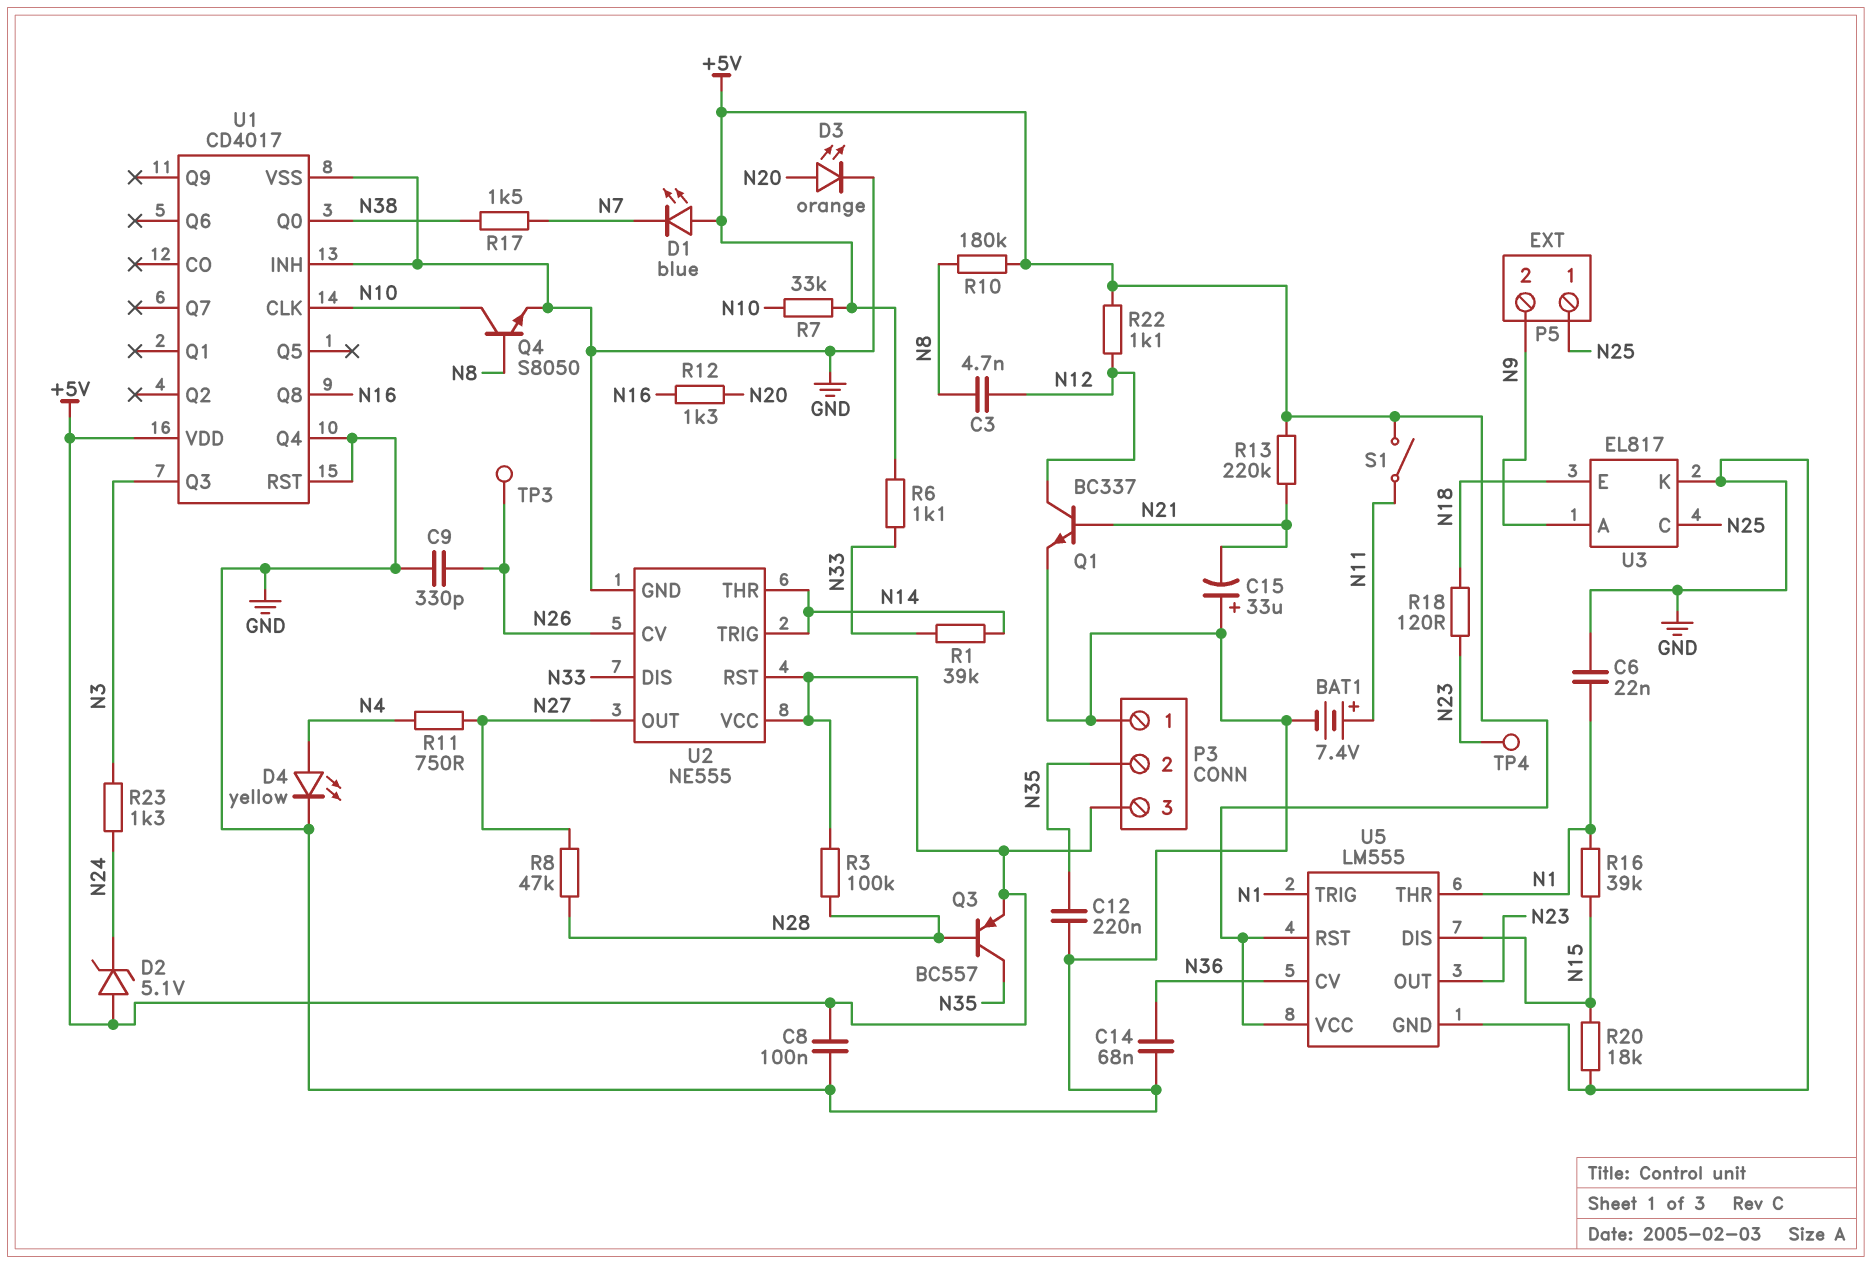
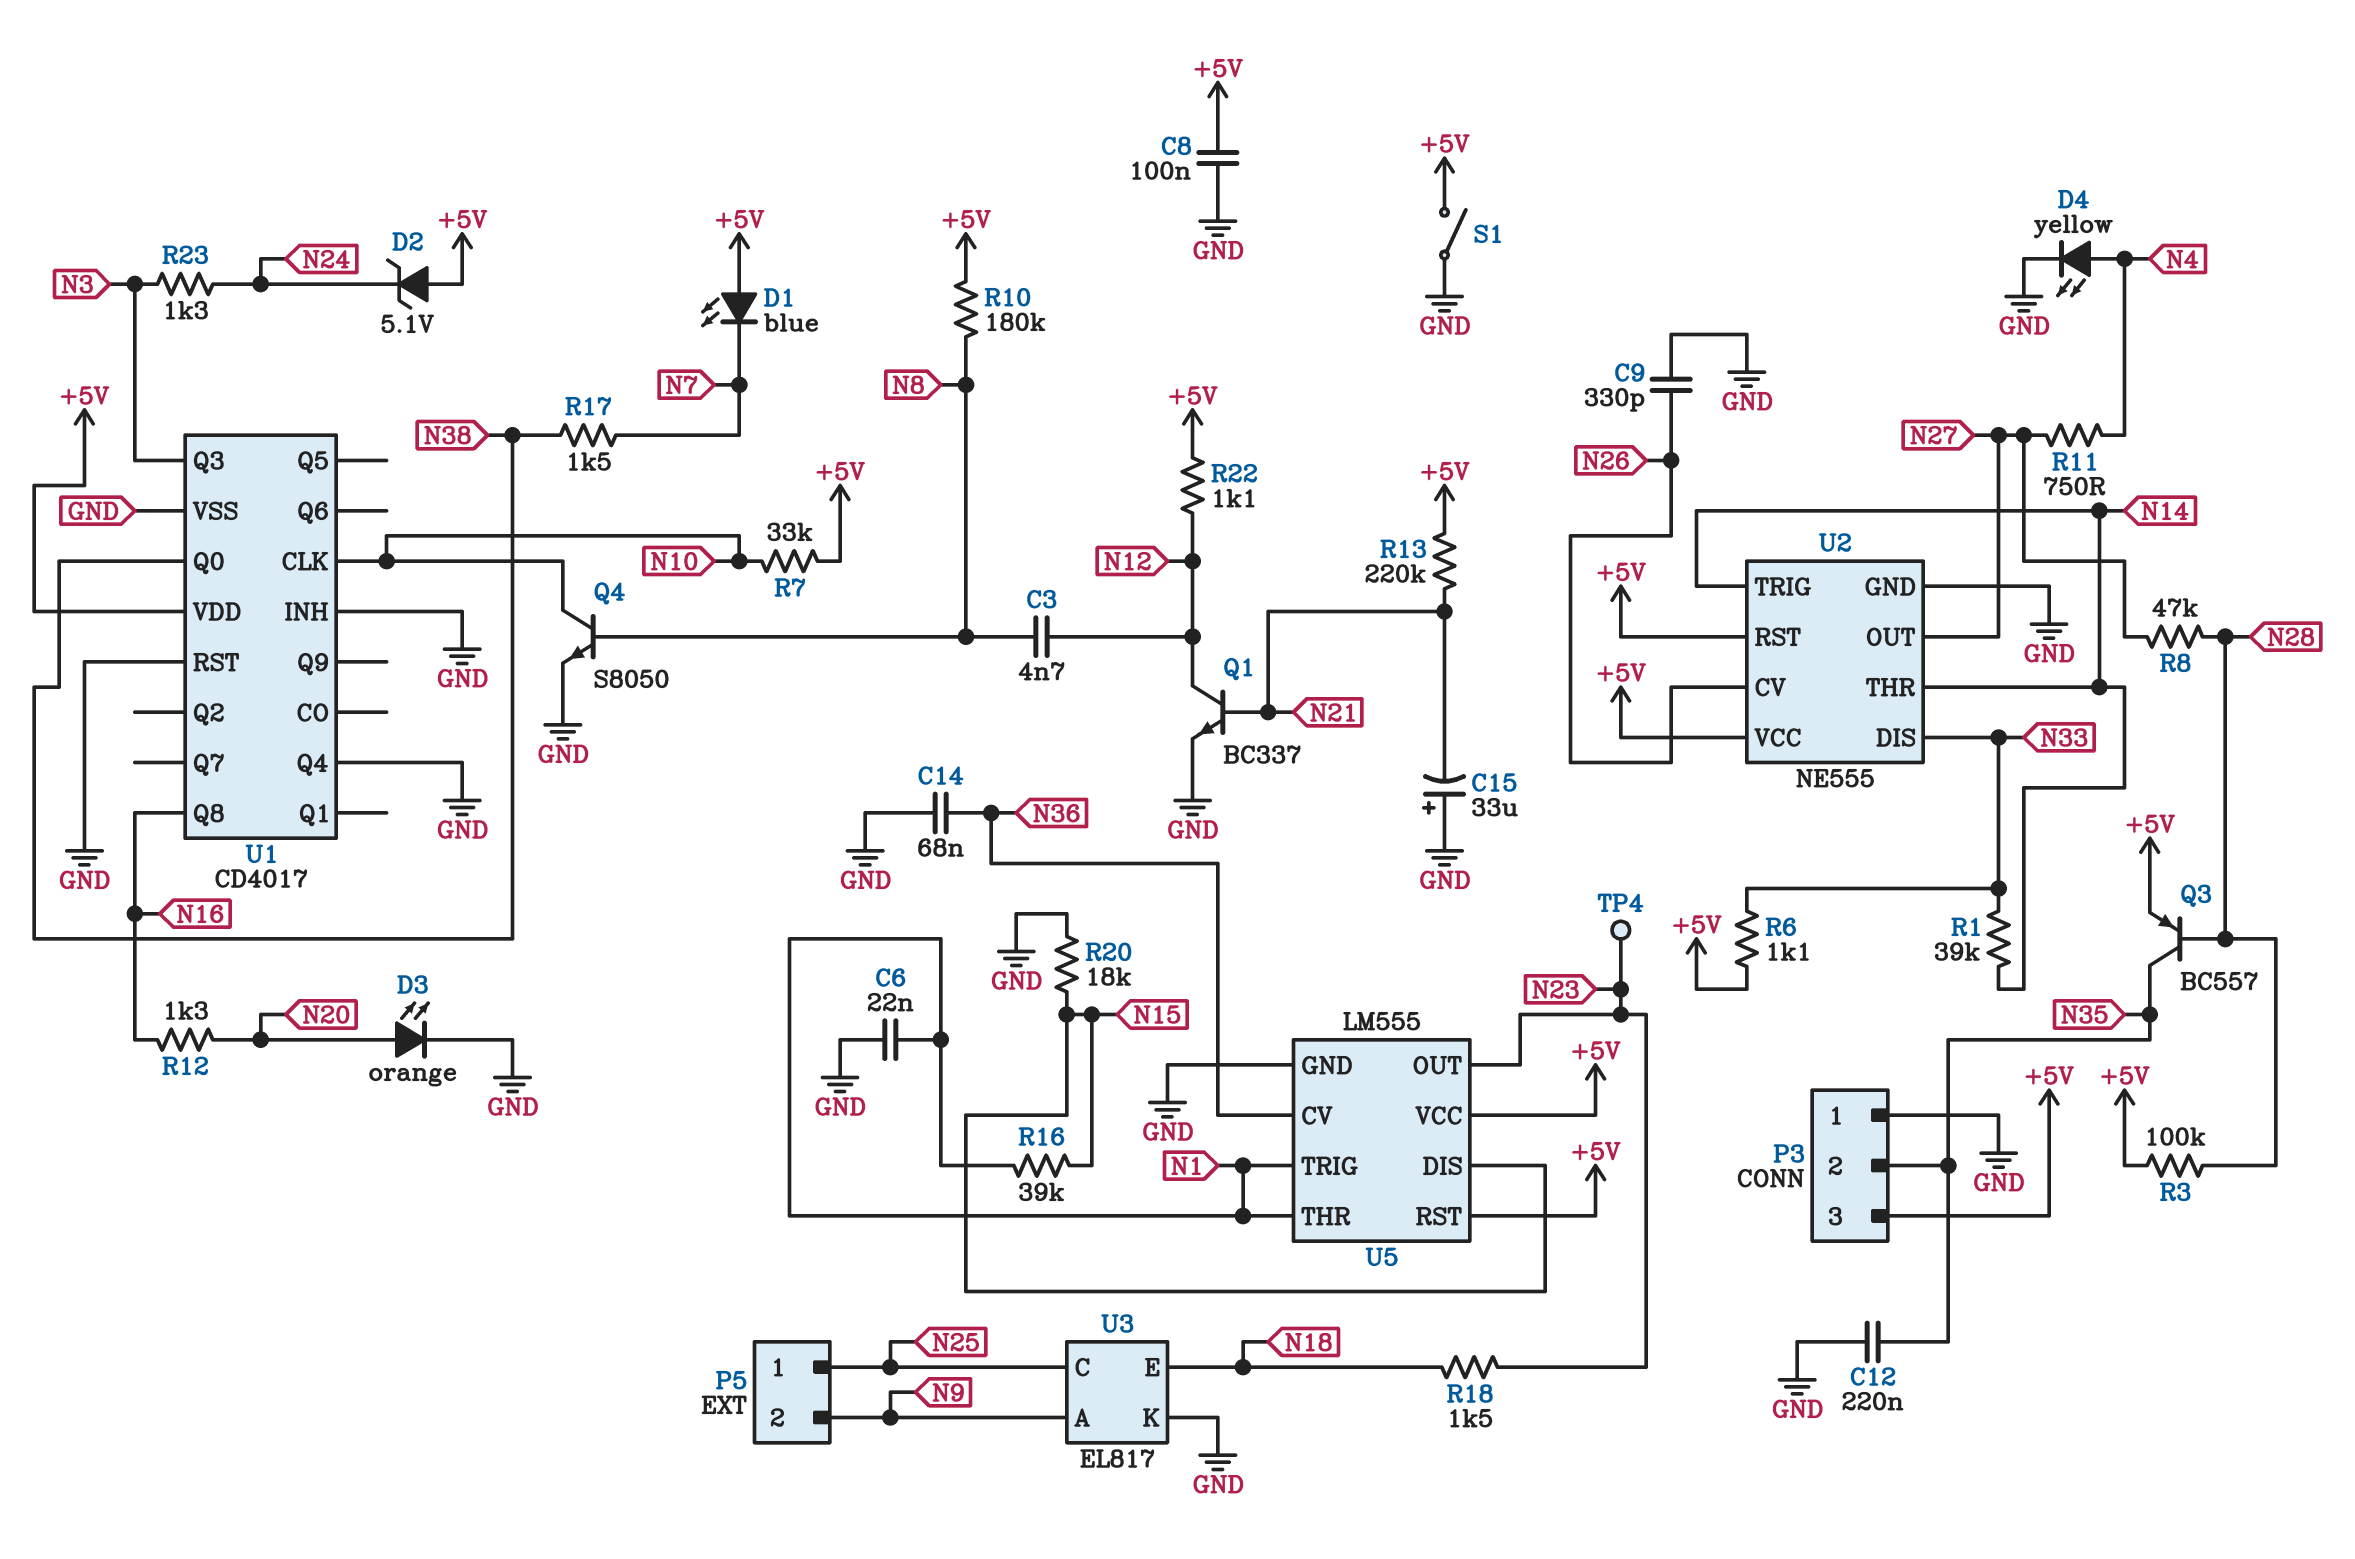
BAT1: 7.4V (plus N11, minus GND) -> none
R18: 120 (N18, N23) -> 1.5k (N18, N23)
S1: switch (+5V, N11) -> switch (+5V, GND)
TP3: test point (N26) -> none

